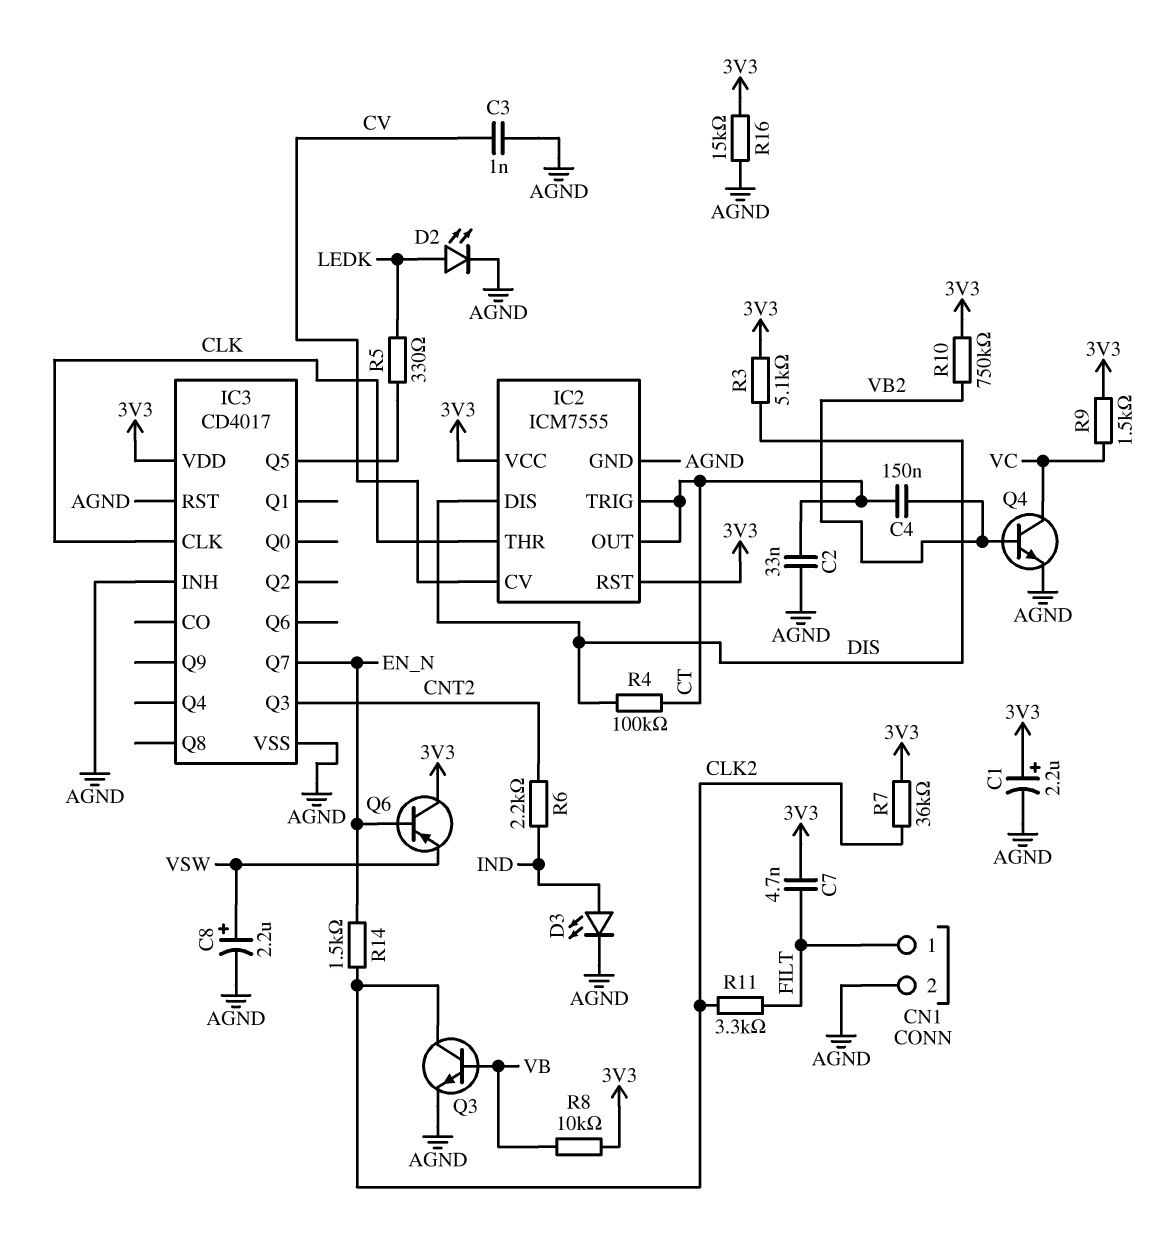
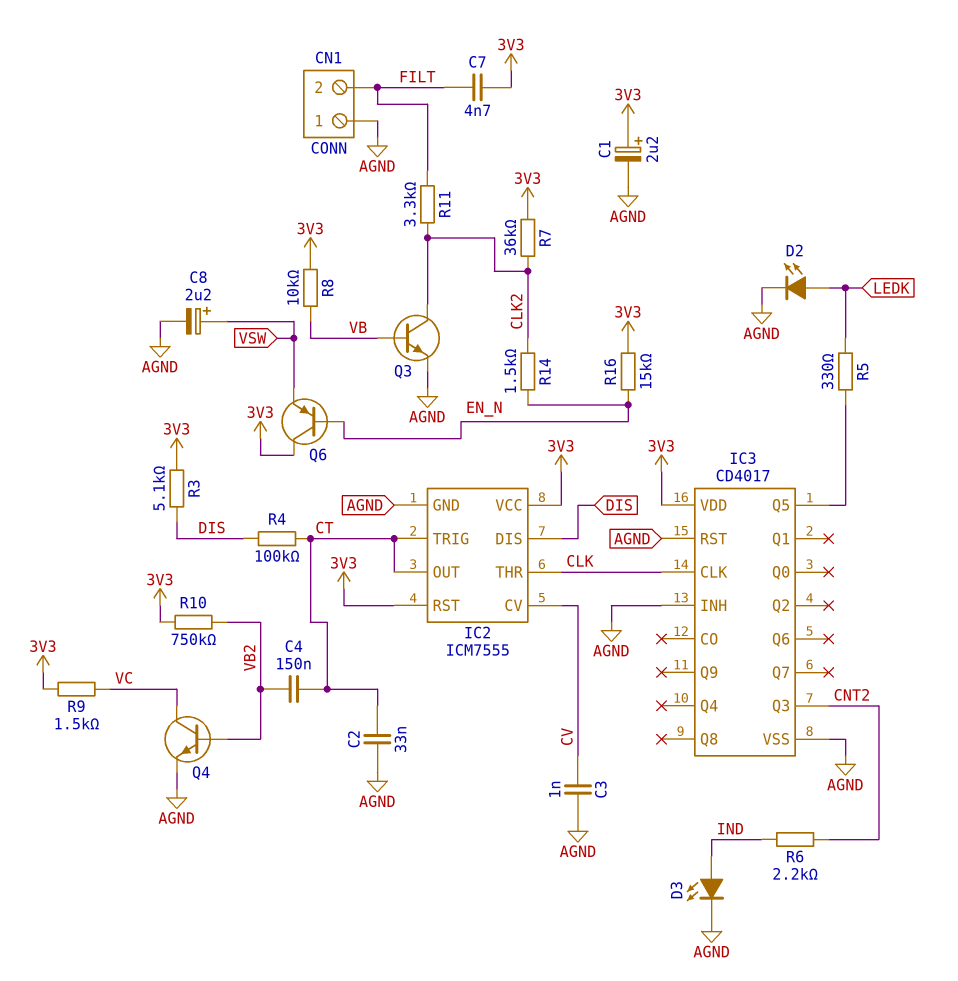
CN1 pin 1: FILT -> AGND
CN1 pin 2: AGND -> FILT
IC3 pin Q7: EN_N -> none
R16: 15k (3V3, AGND) -> 15k (3V3, EN_N)

